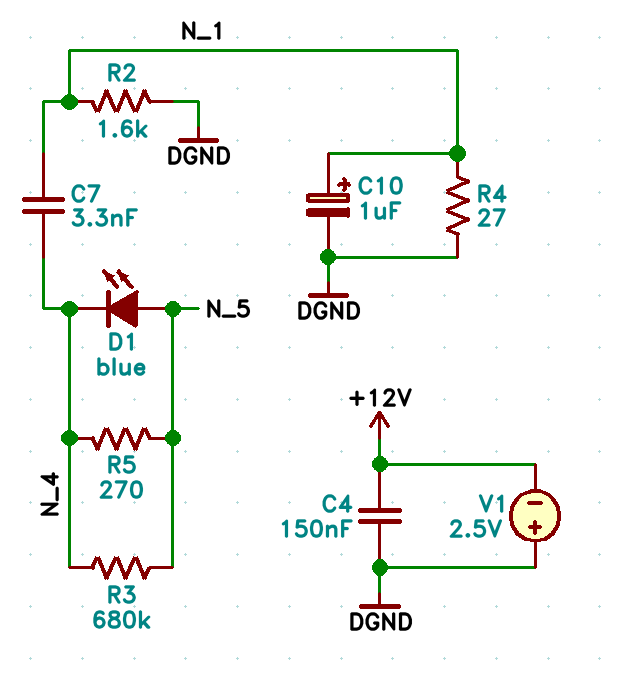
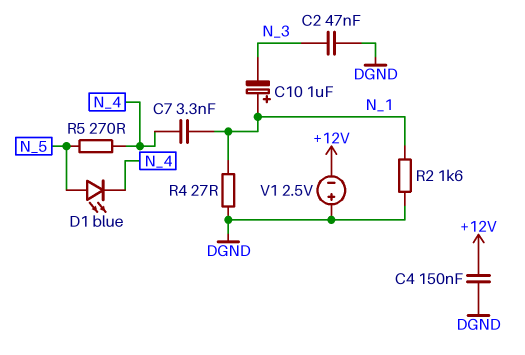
C2: none -> 47nF (DGND, N_3)
C10: 1uF (plus N_1, minus DGND) -> 1uF (plus N_1, minus N_3)
R3: 680k (N_4, N_5) -> none

